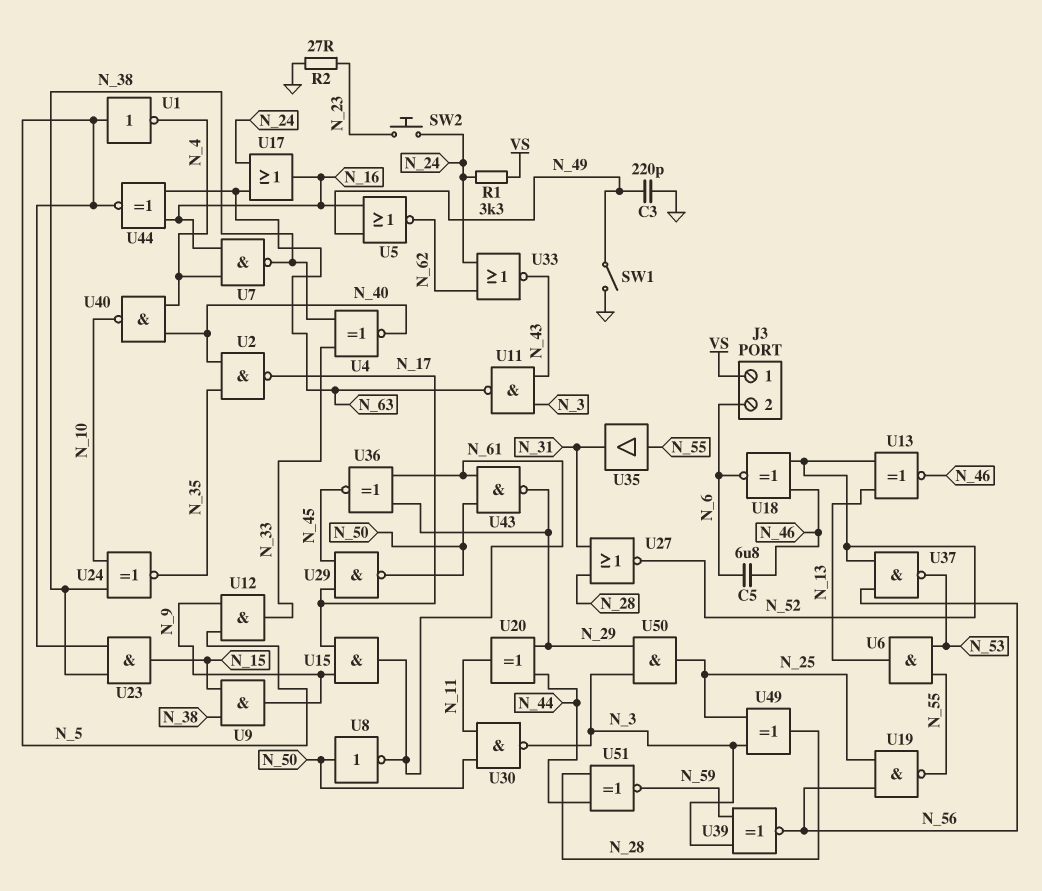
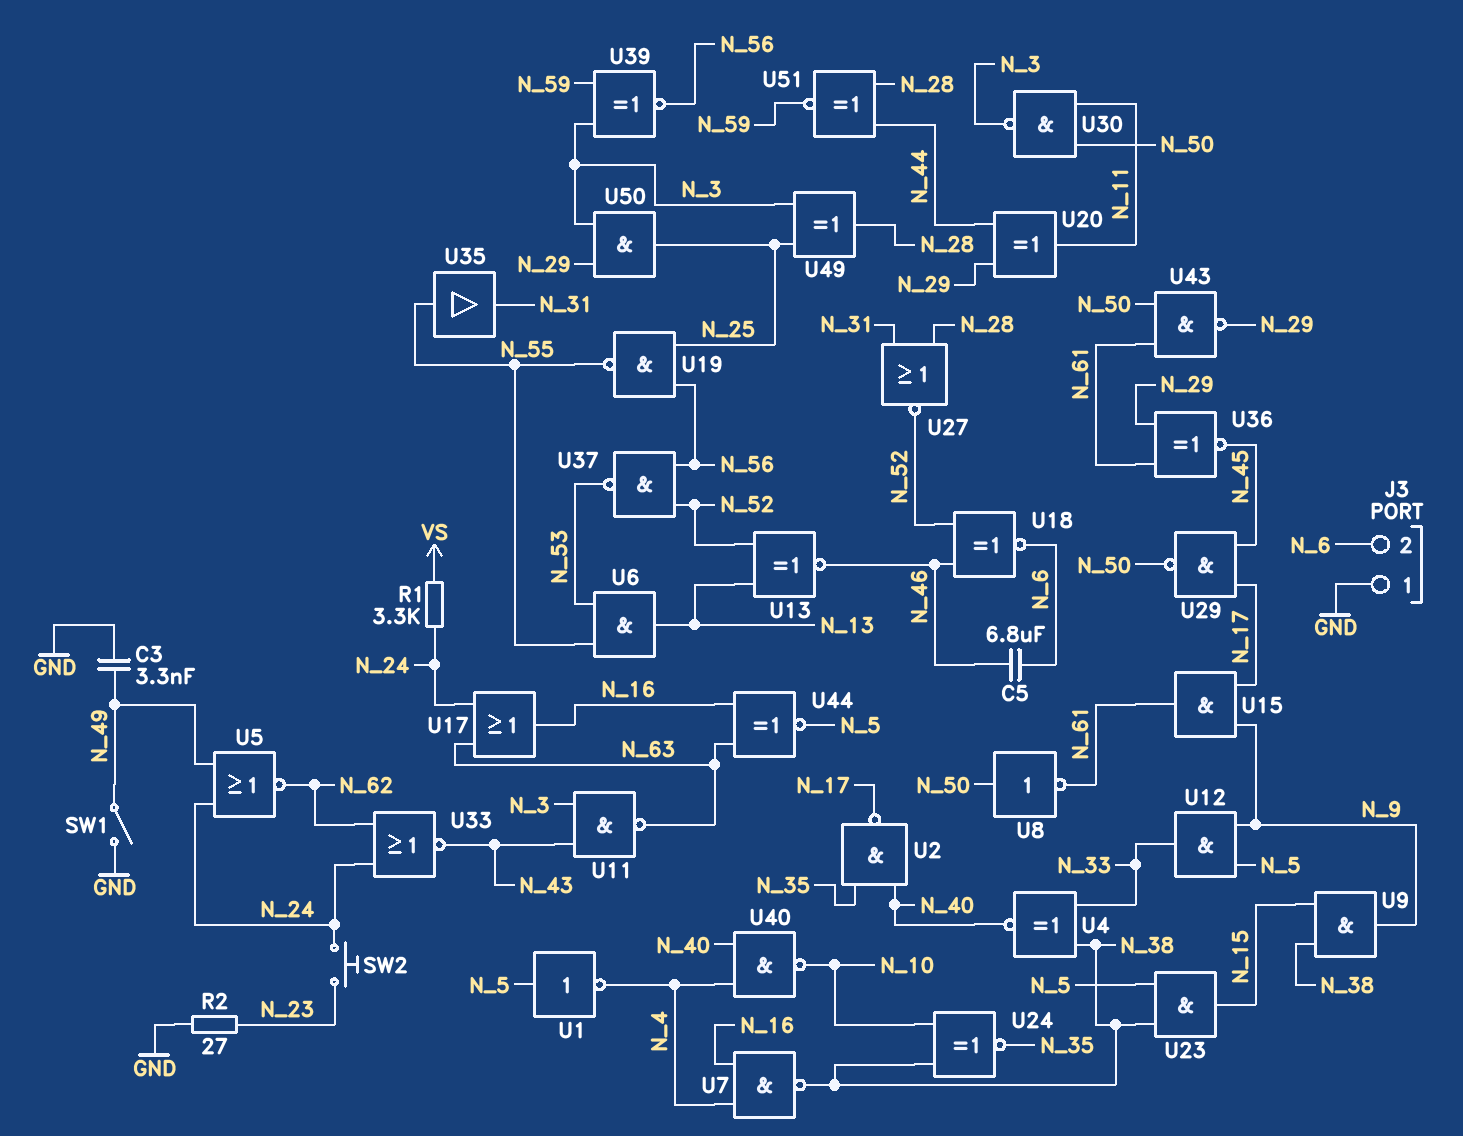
C3: 220pF (GND, N_49) -> 3.3nF (GND, N_49)
J3 pin 1: VS -> GND
U5: NOR (in N_16, in N_49, out N_62) -> NOR (in N_24, in N_49, out N_62)

